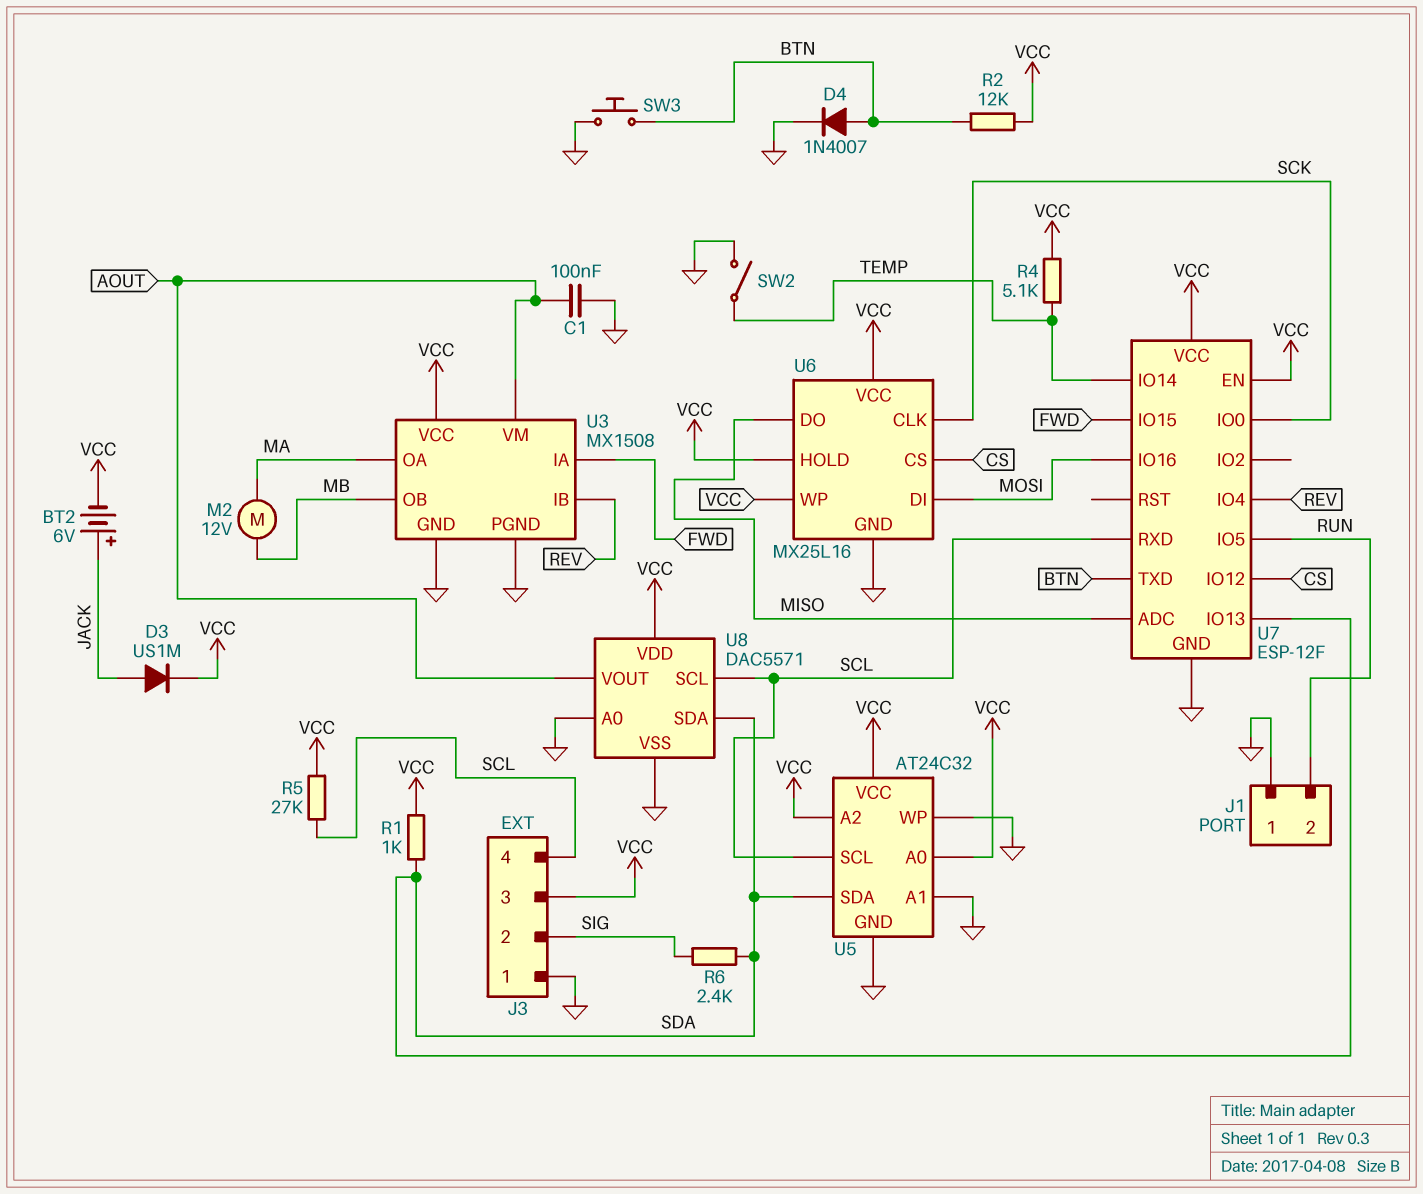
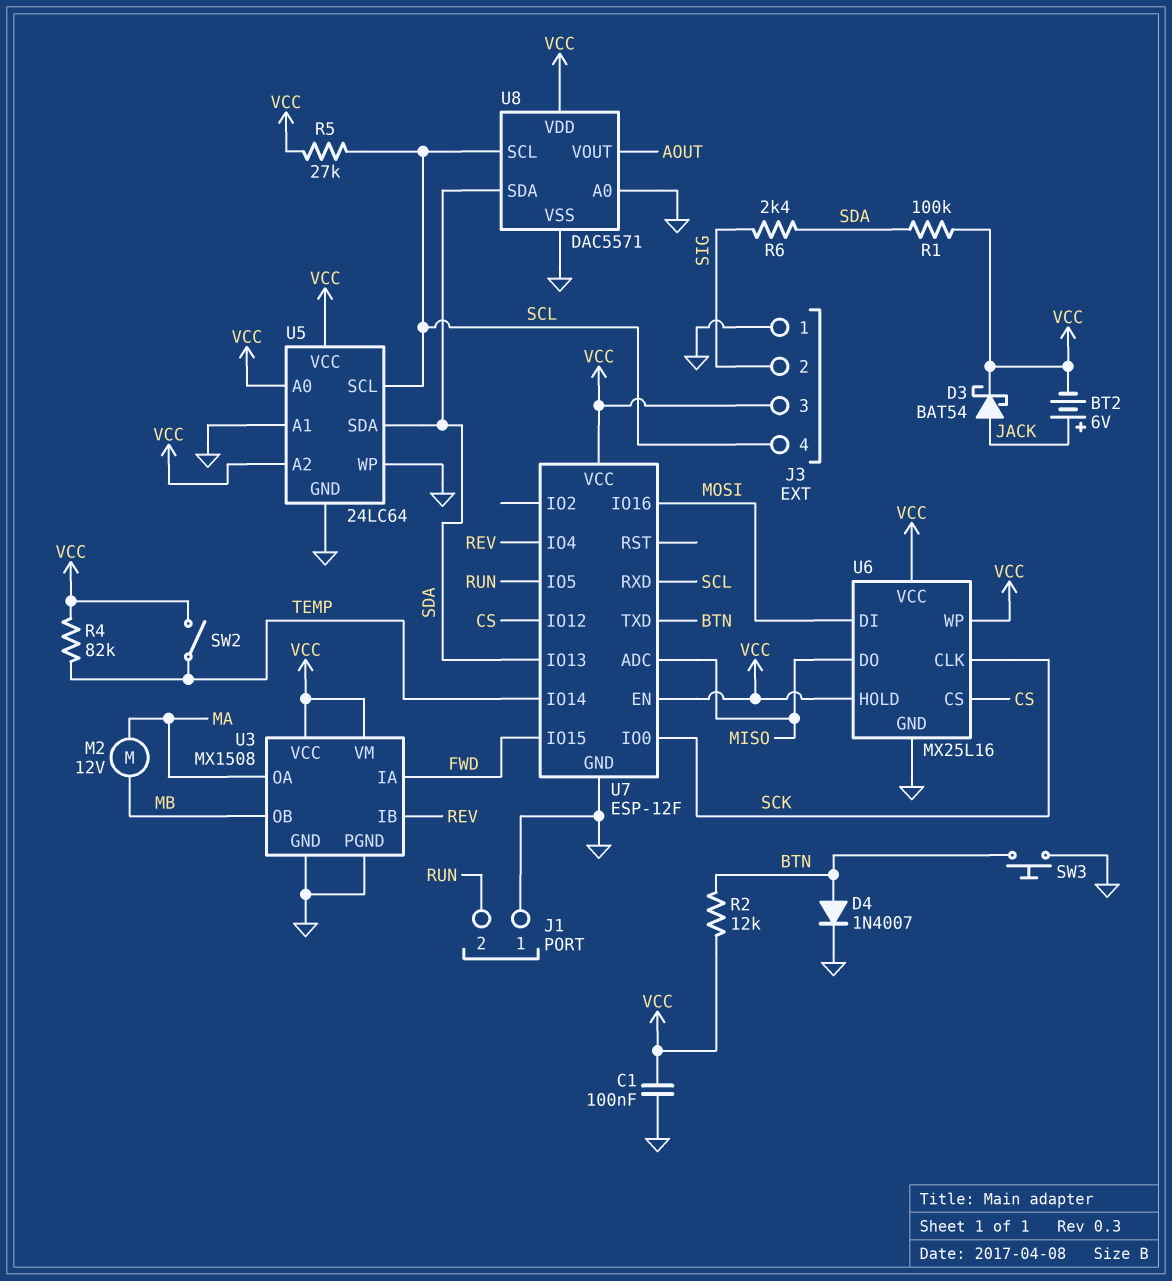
C1: 100nF (AOUT, GND) -> 100nF (GND, VCC)
D3: diode US1M (A JACK, K VCC) -> schottky BAT54 (A JACK, K VCC)
R1: 1k (SDA, VCC) -> 100k (SDA, VCC)
R4: 5.1k (TEMP, VCC) -> 82k (TEMP, VCC)
SW2: switch (GND, TEMP) -> switch (TEMP, VCC)
U3 pin VM: AOUT -> VCC
U5: AT24C32 -> 24LC64

